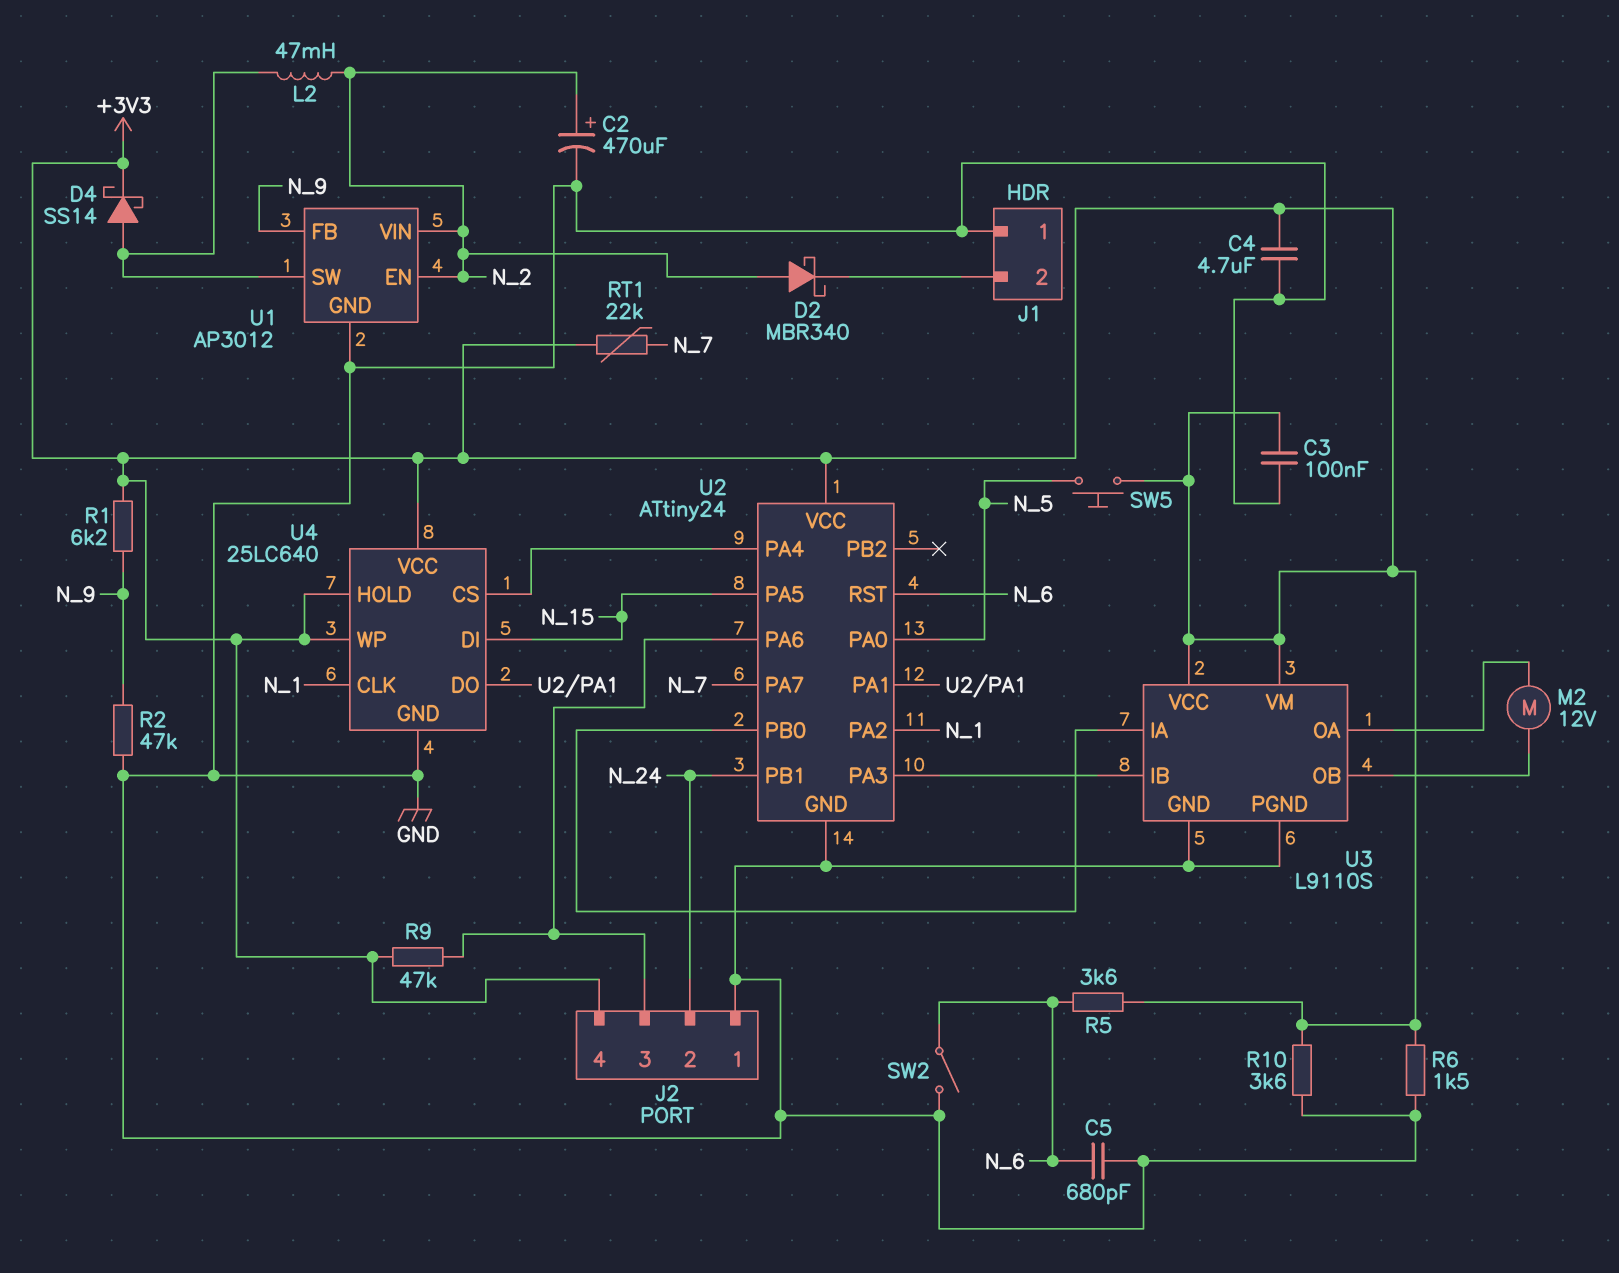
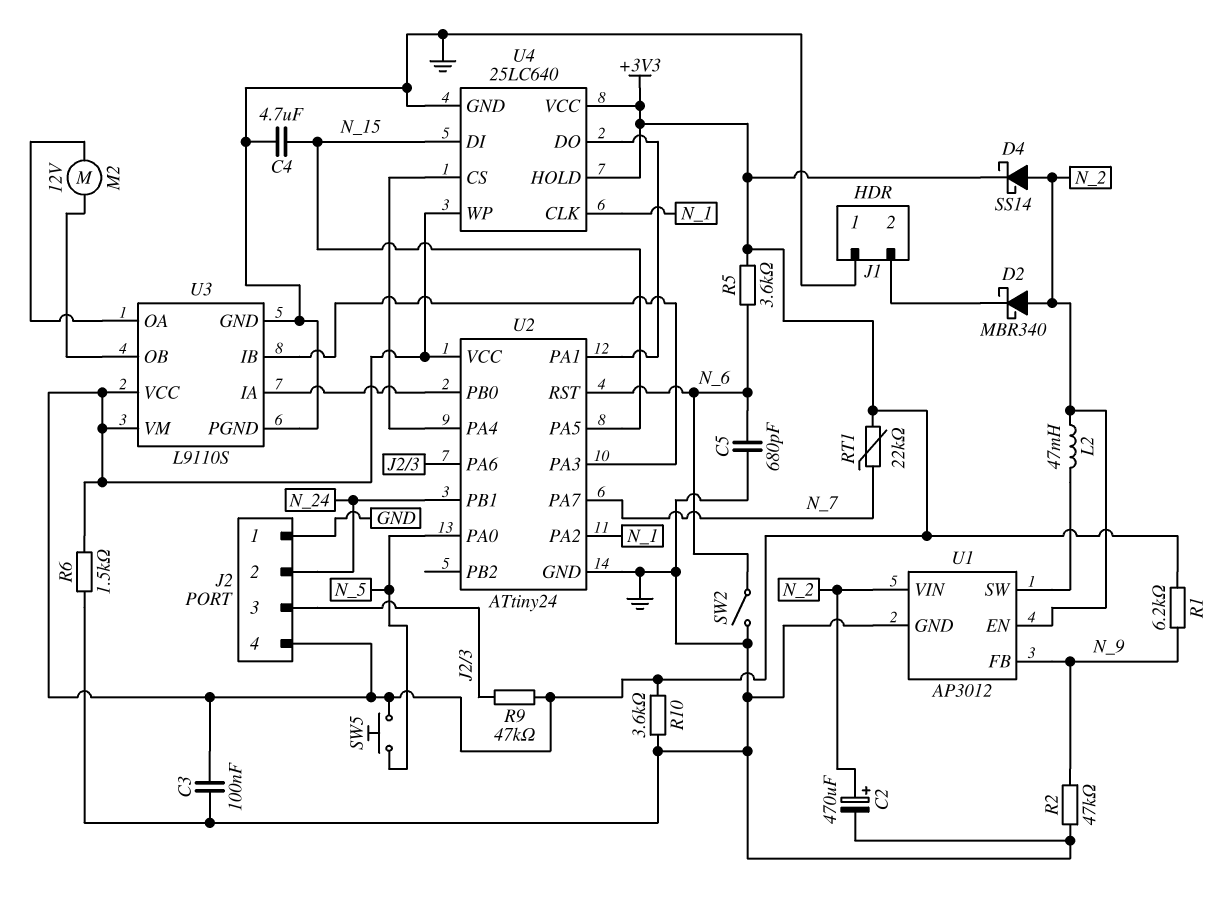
C4: 4.7uF (+3V3, GND) -> 4.7uF (GND, N_15)
D4: schottky SS14 (A U1/SW, K +3V3) -> schottky SS14 (A N_2, K +3V3)

